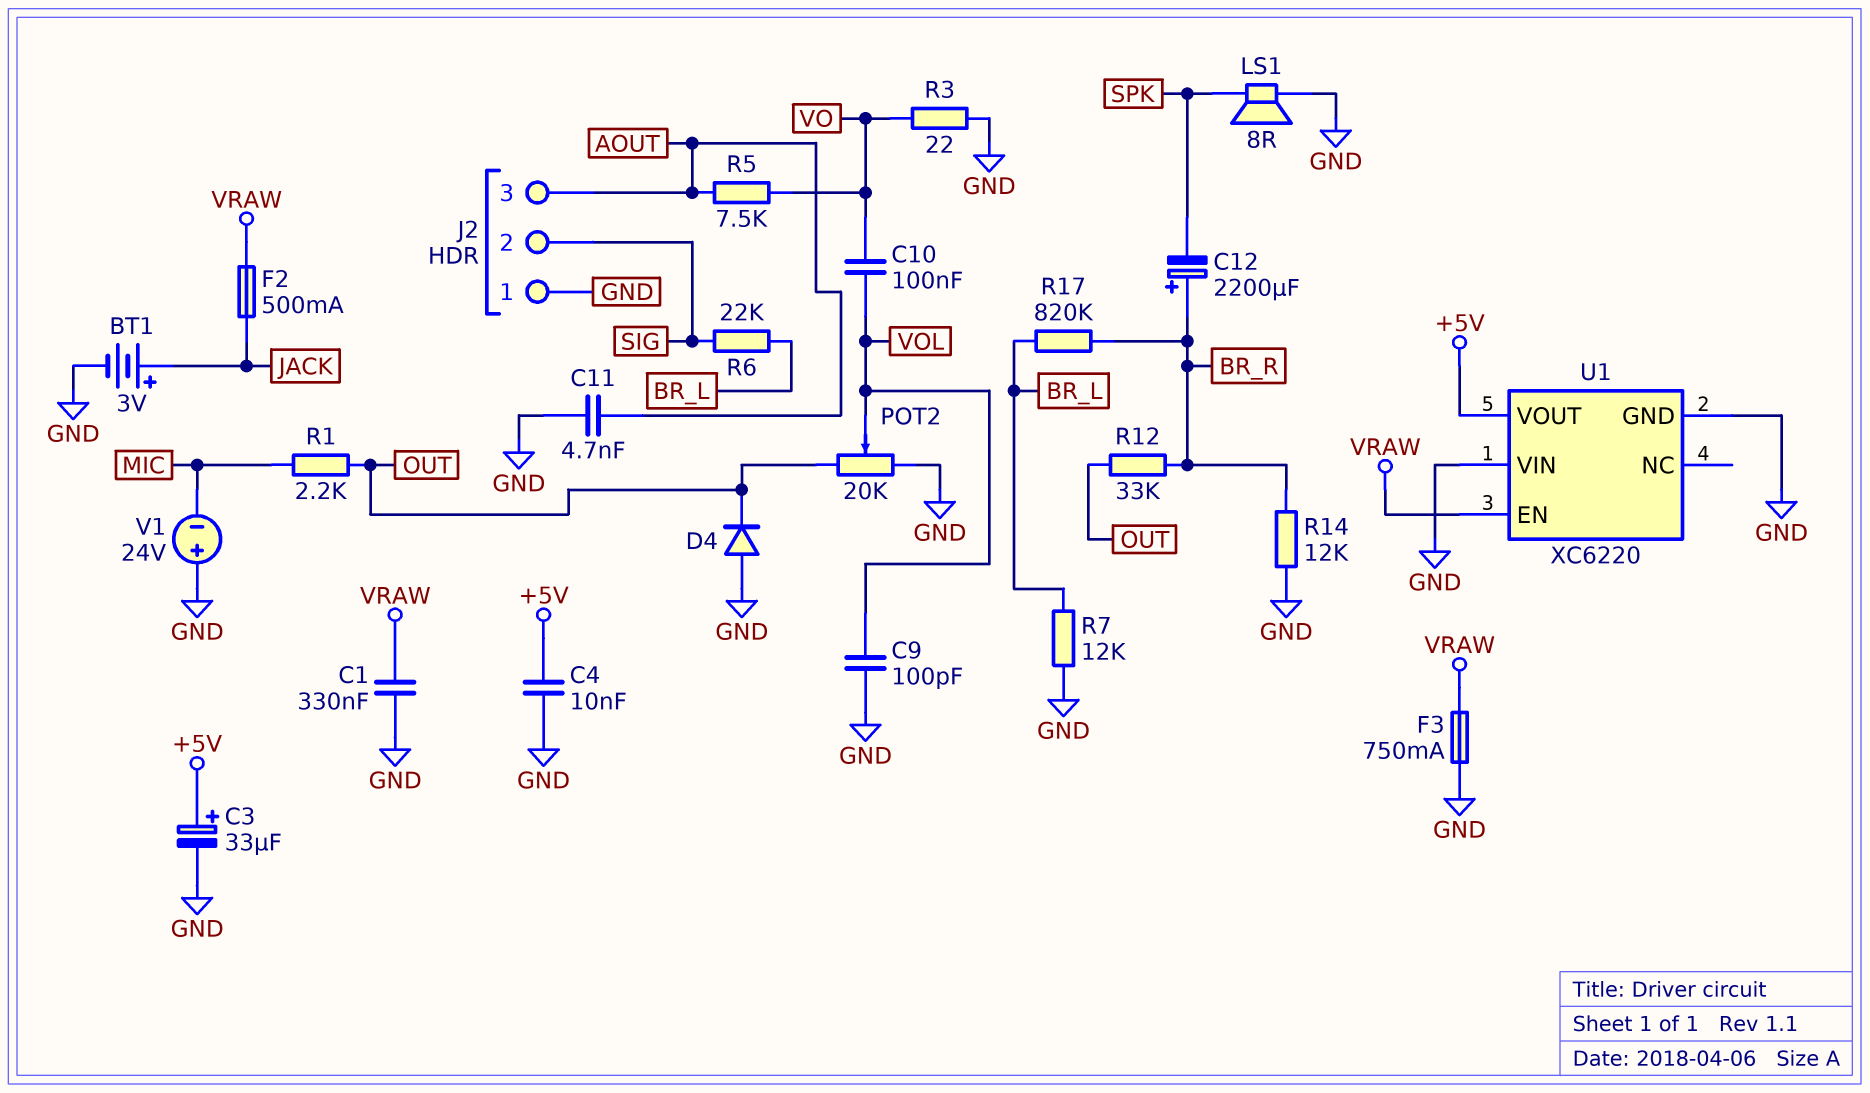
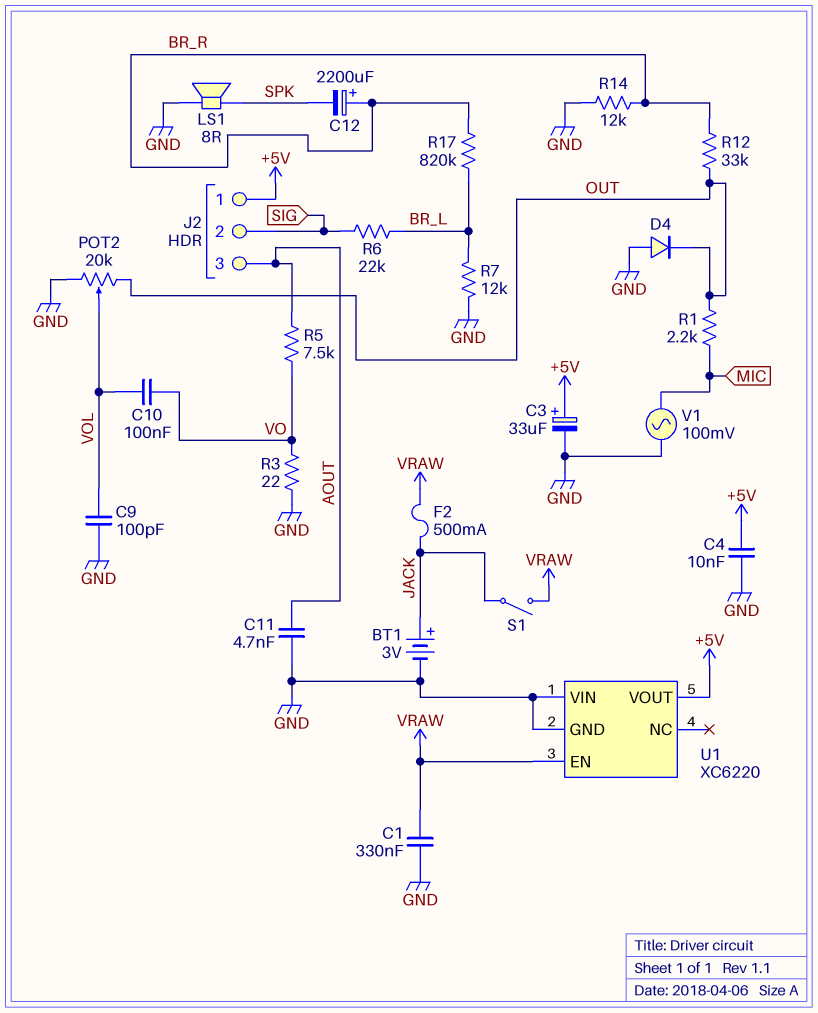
F3: 750mA (GND, VRAW) -> none
J2 pin 1: GND -> +5V
S1: none -> switch (JACK, VRAW)
V1: 24V (plus GND, minus MIC) -> AC 100mV (GND, MIC)

